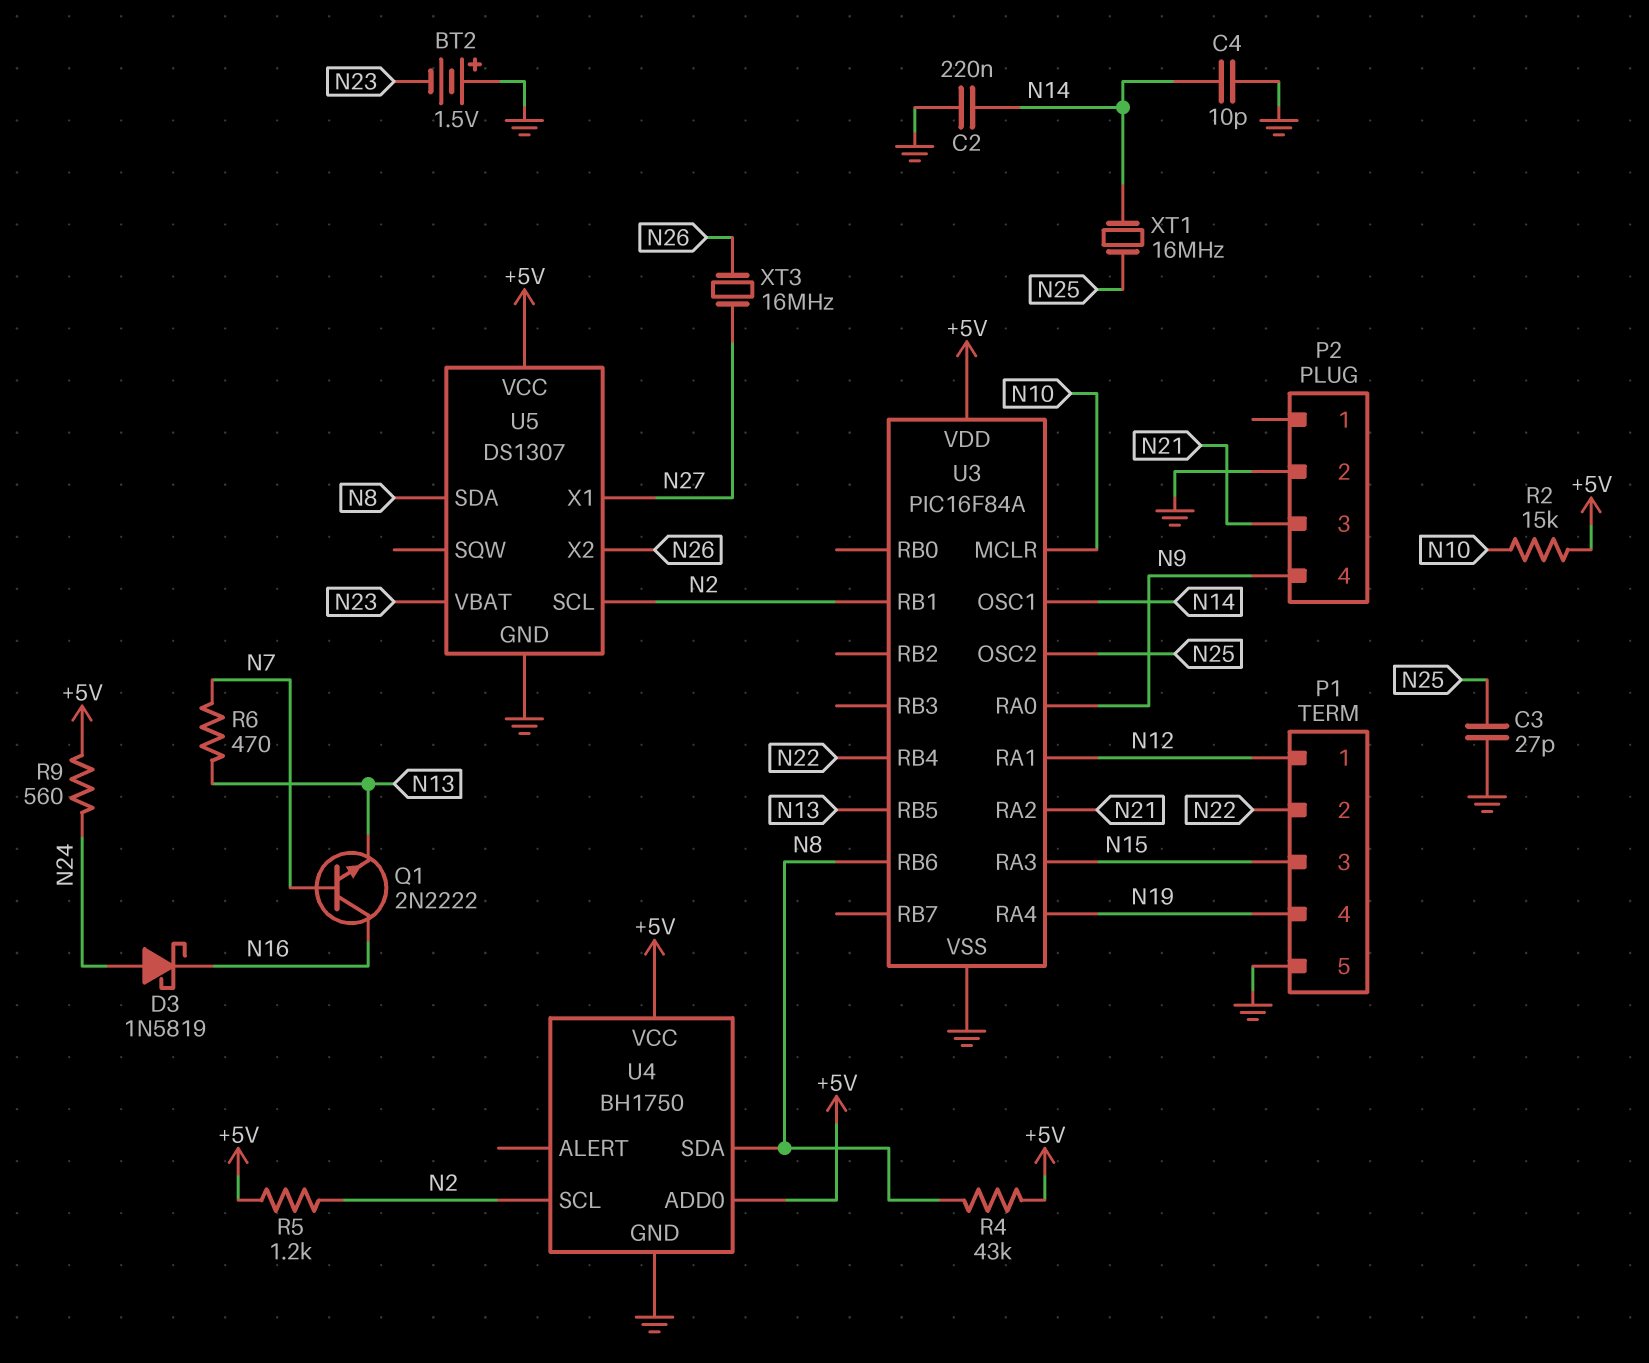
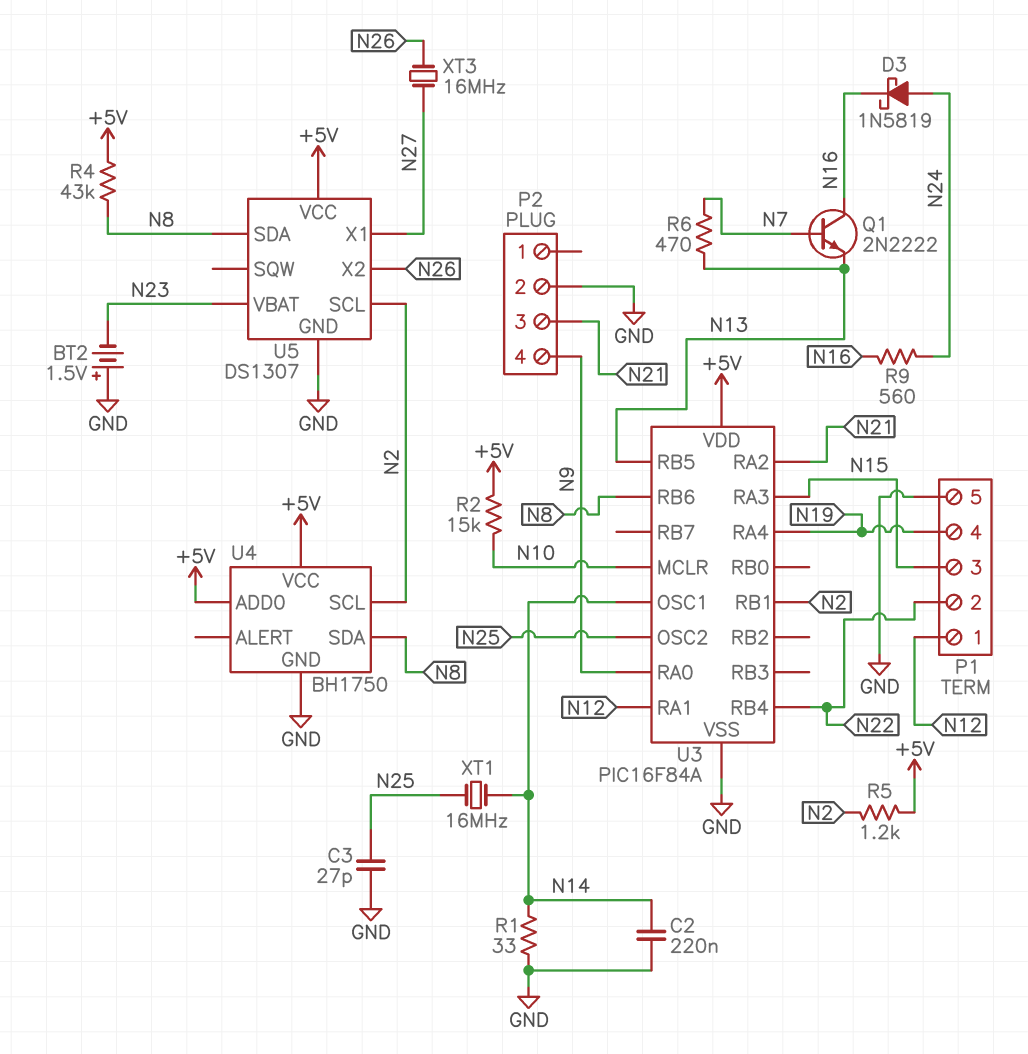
C4: 10pF (GND, N14) -> none
R1: none -> 33 (GND, N14)
R9: 560 (+5V, N24) -> 560 (N16, N24)

